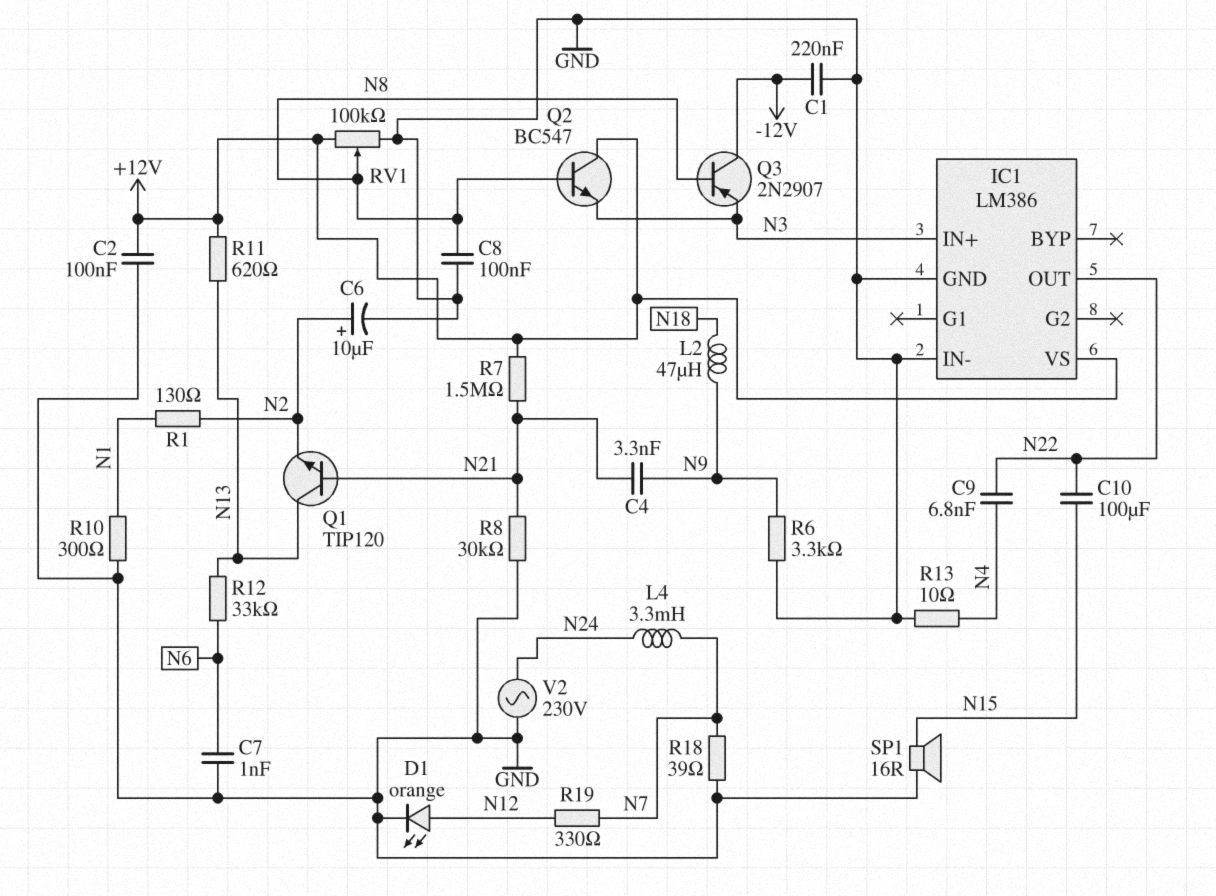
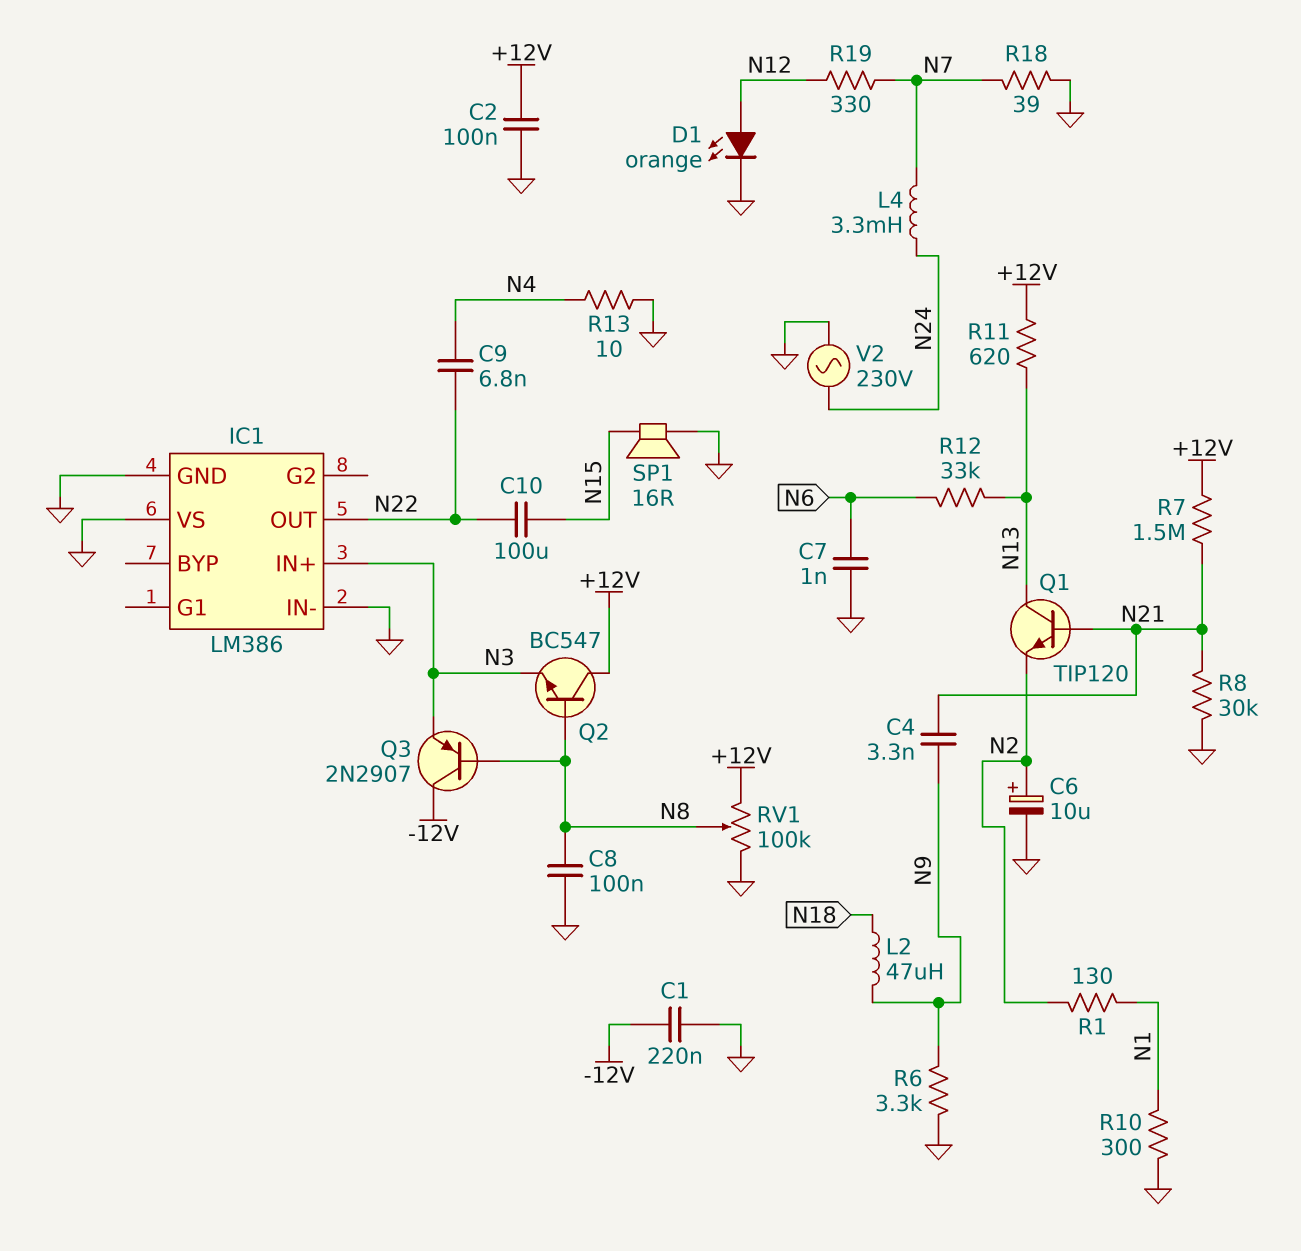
IC1 pin VS: +12V -> GND

